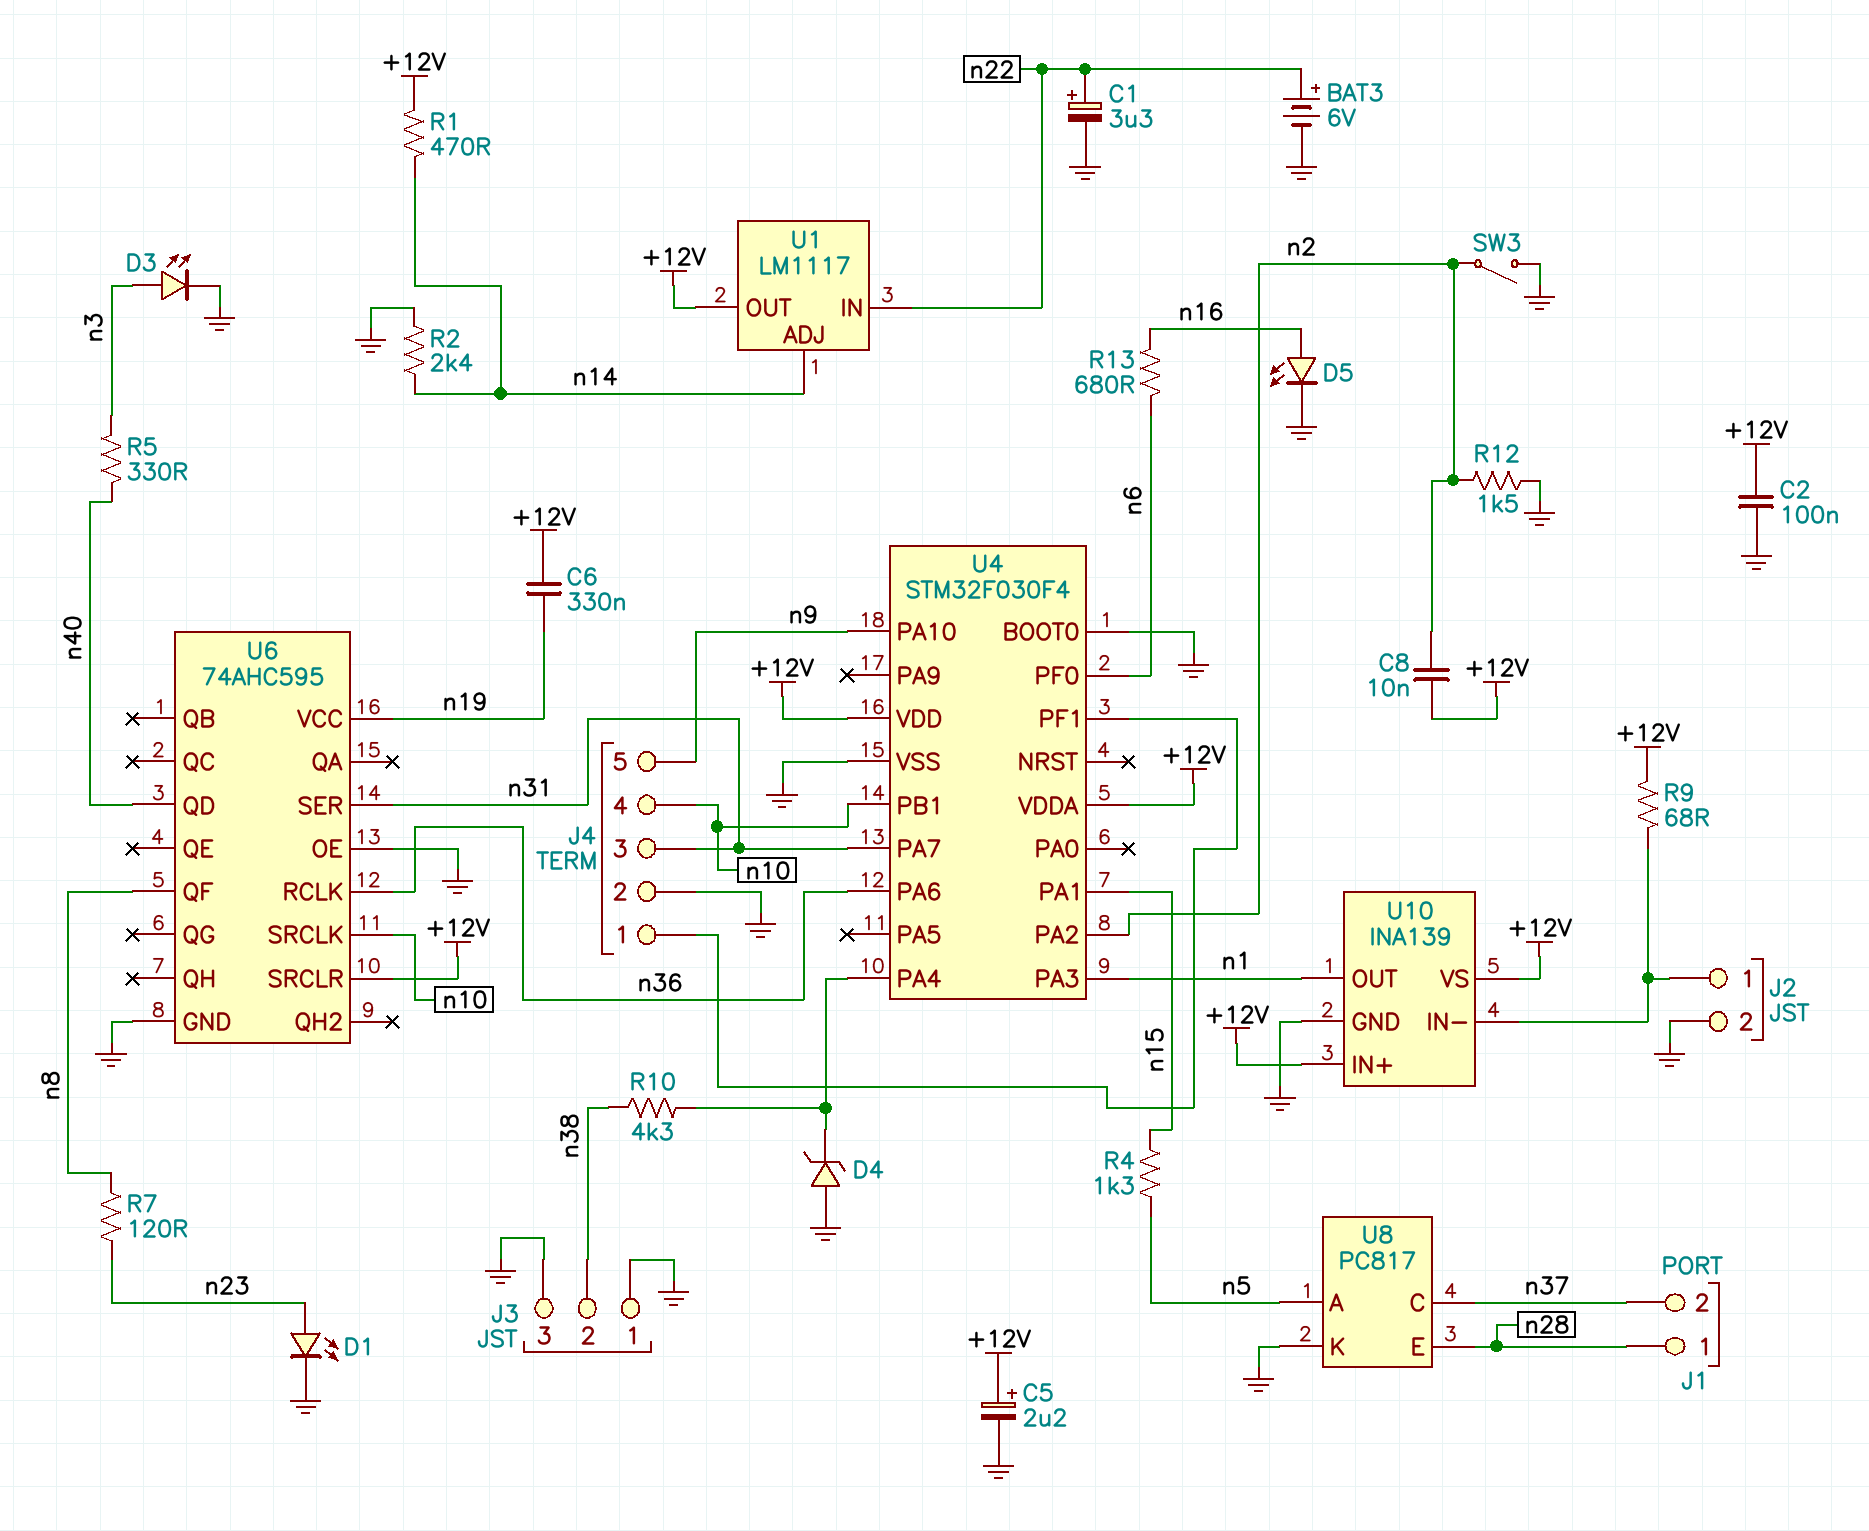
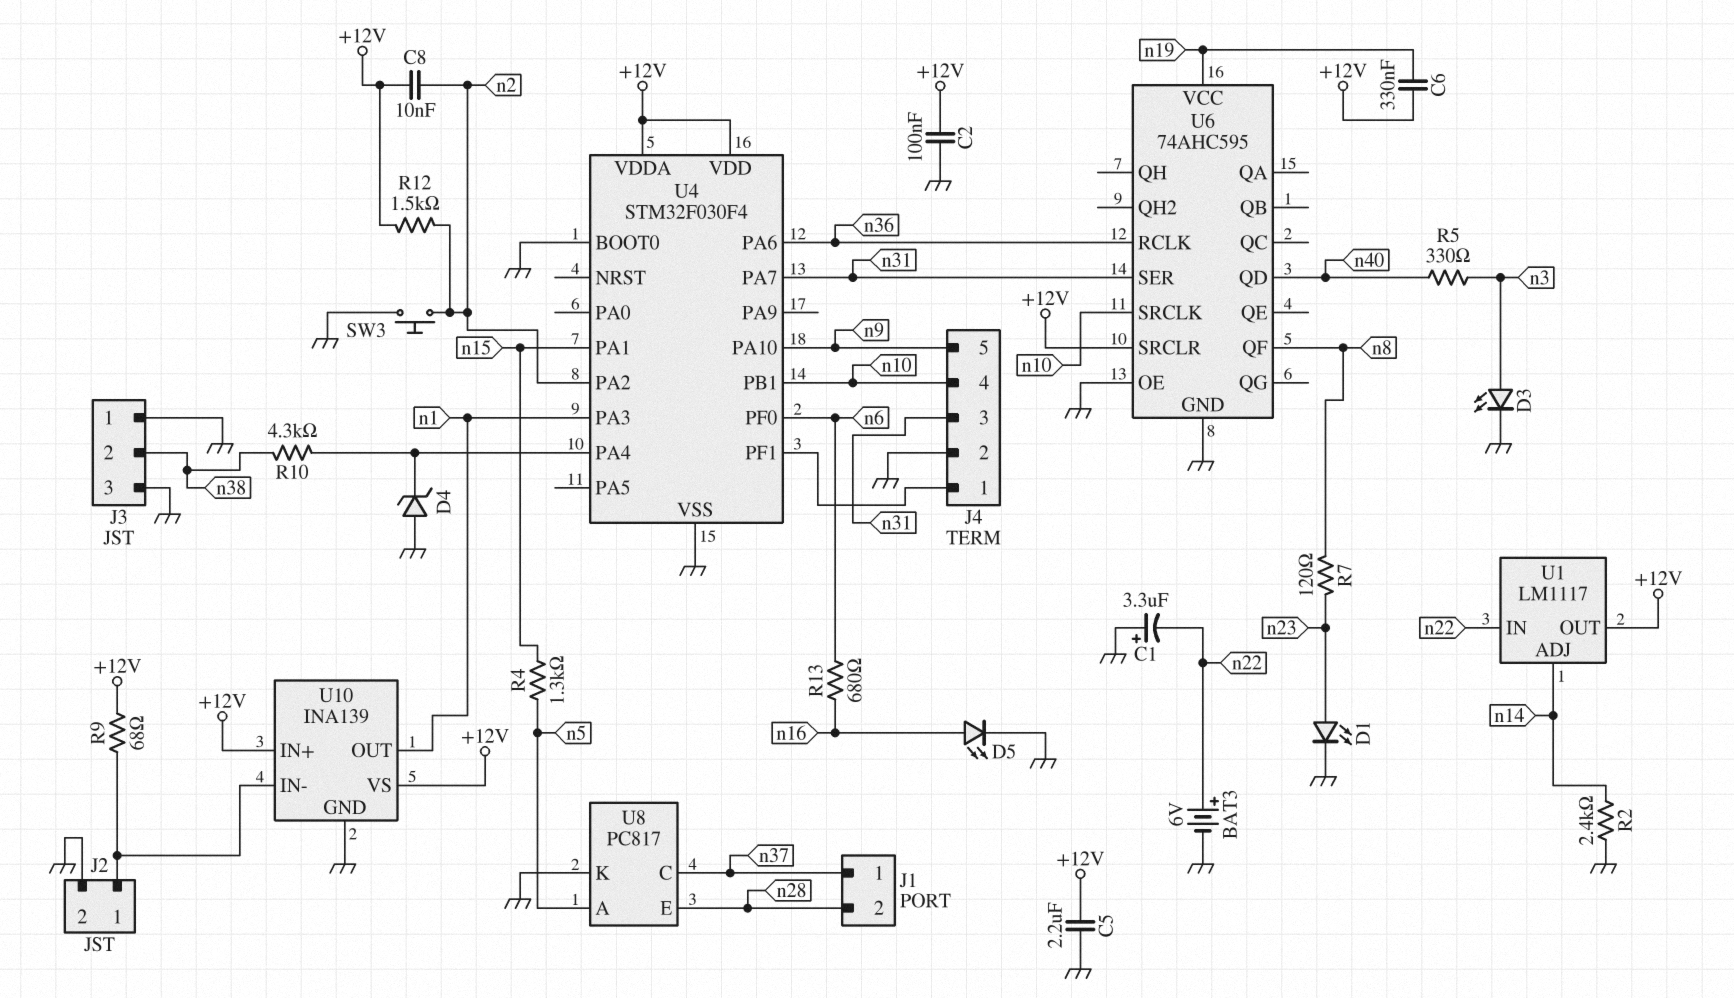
C1: 3.3uF (plus n22, minus GND) -> 3.3uF (plus GND, minus n22)
C5: 2.2uF (plus +12V, minus GND) -> 2.2uF (+12V, GND)
J1 pin 1: n28 -> n37
J1 pin 2: n37 -> n28
R1: 470 (+12V, n14) -> none
R12: 1.5k (GND, n2) -> 1.5k (+12V, n2)
SW3: switch (GND, n2) -> button (GND, n2)

